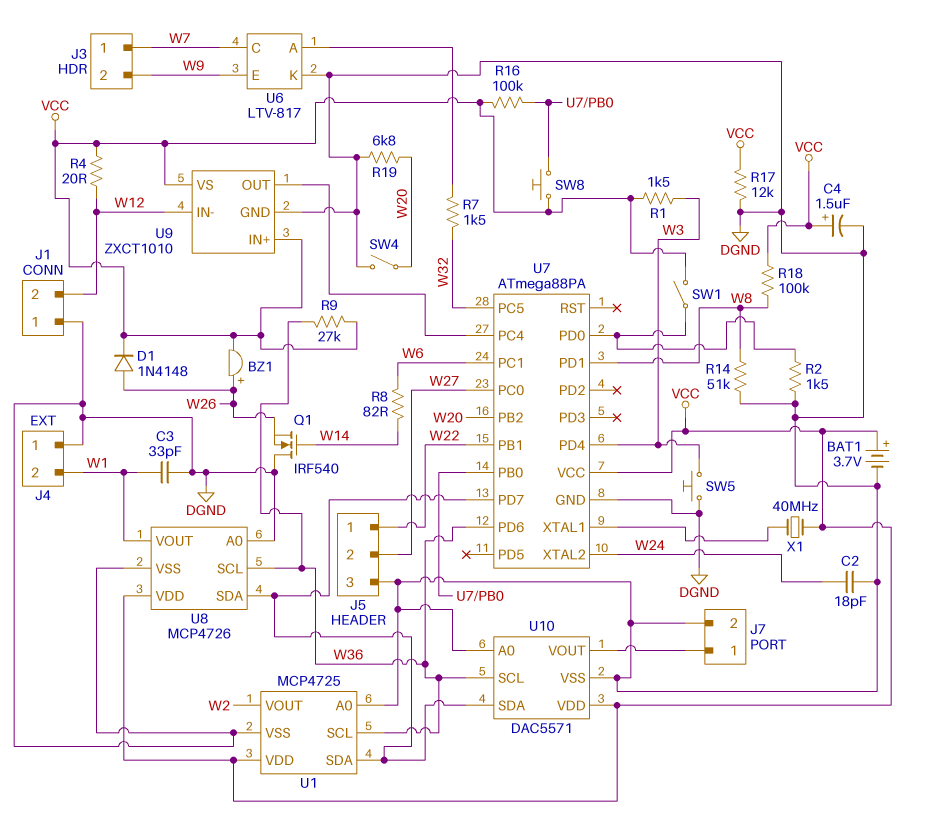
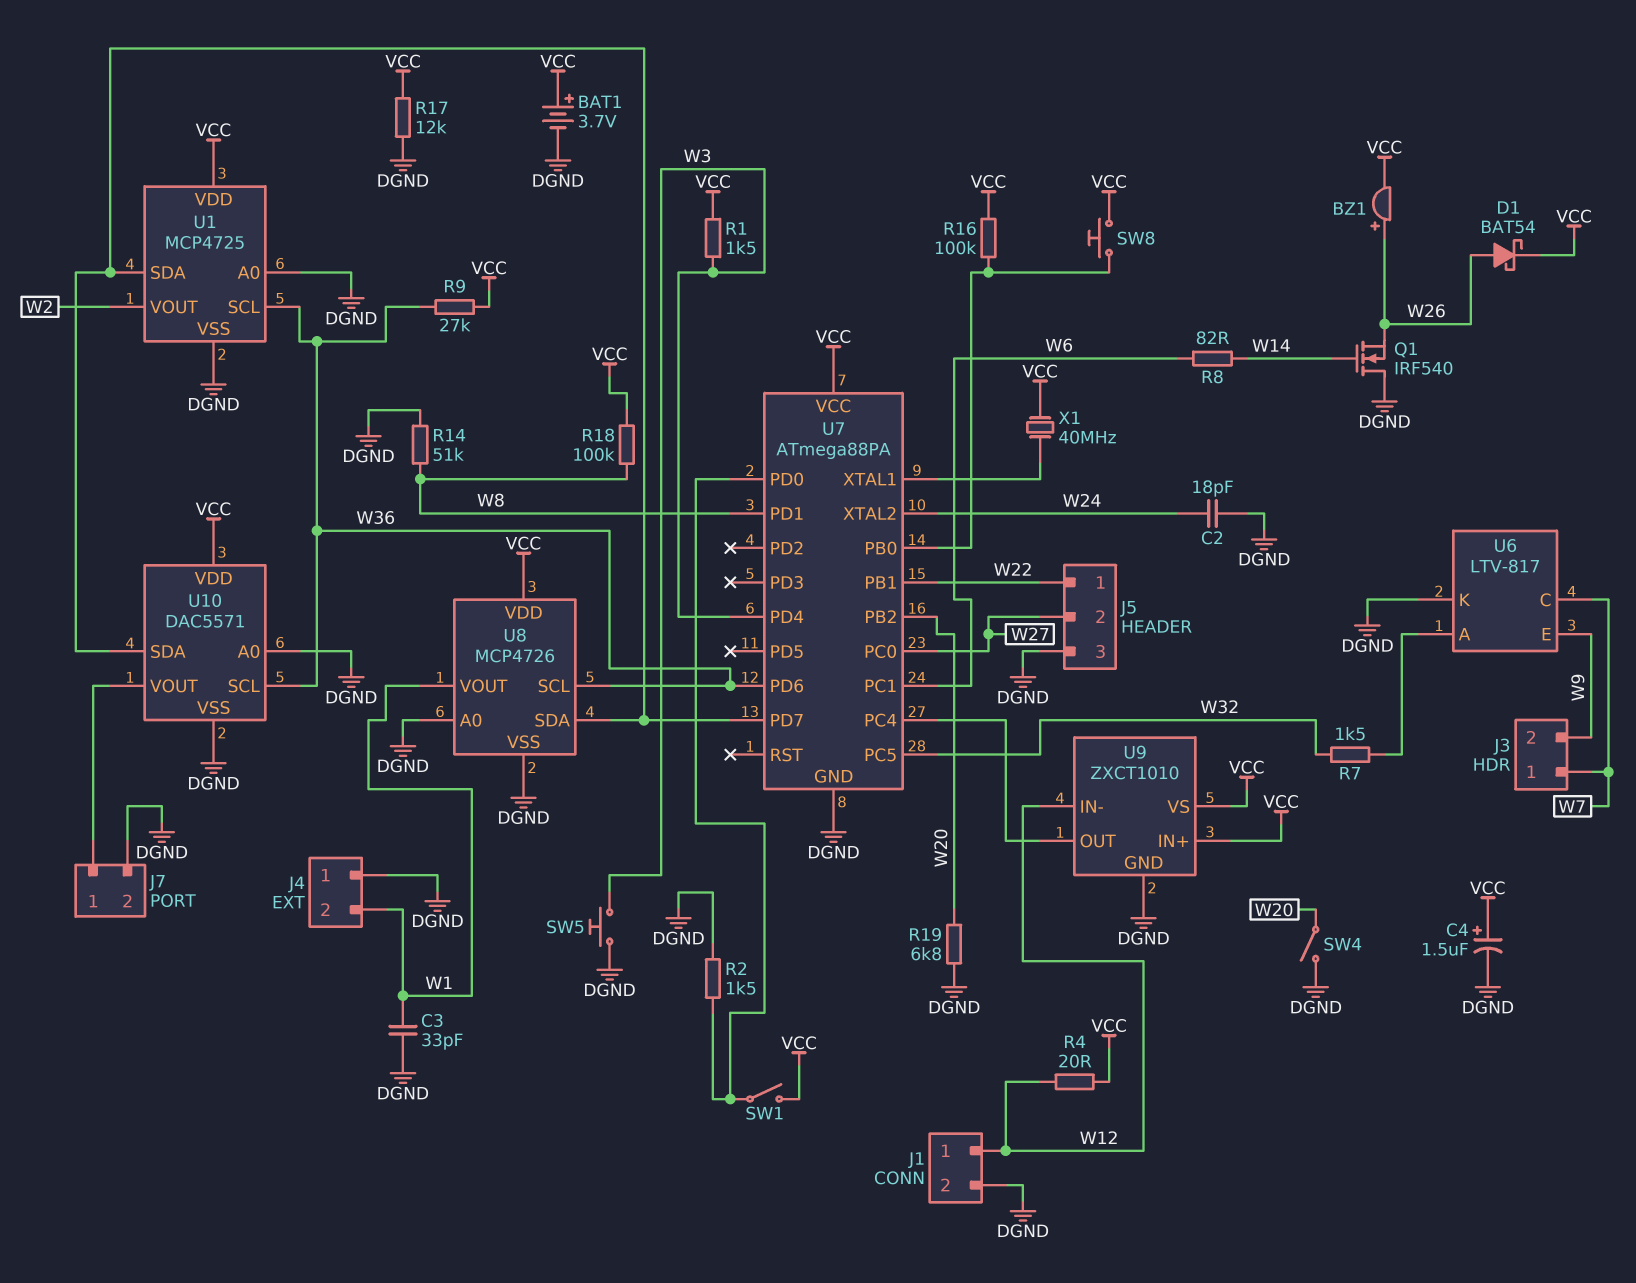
D1: diode 1N4148 (A W26, K VCC) -> schottky BAT54 (A W26, K VCC)
J1 pin 1: DGND -> W12
J1 pin 2: W12 -> DGND

